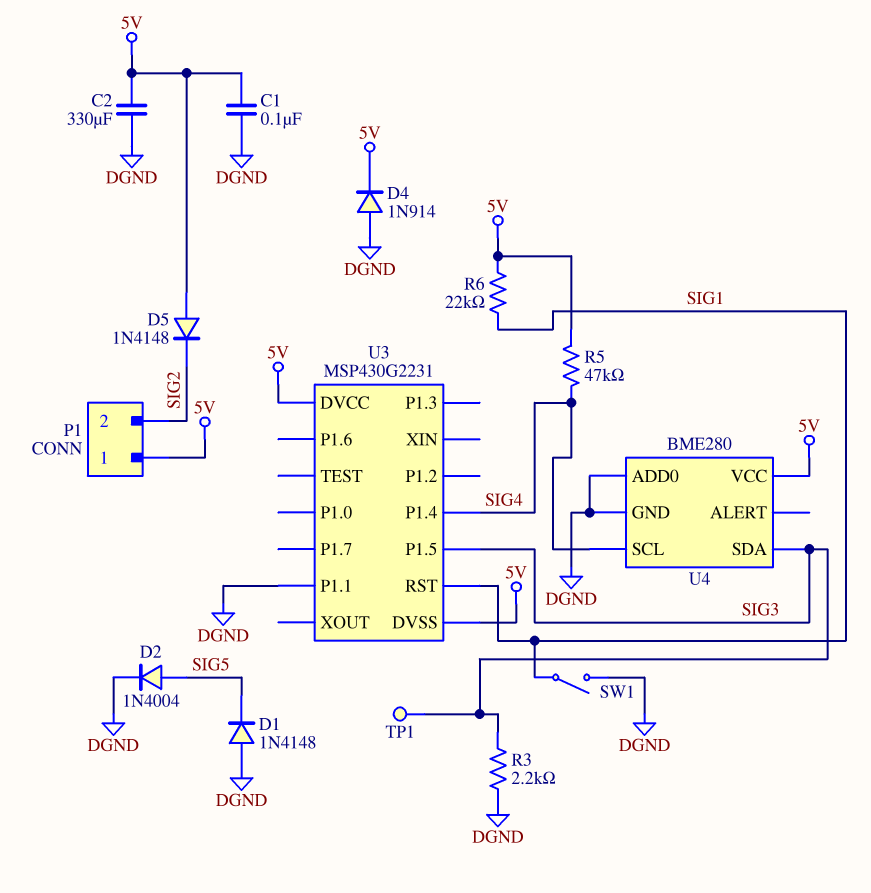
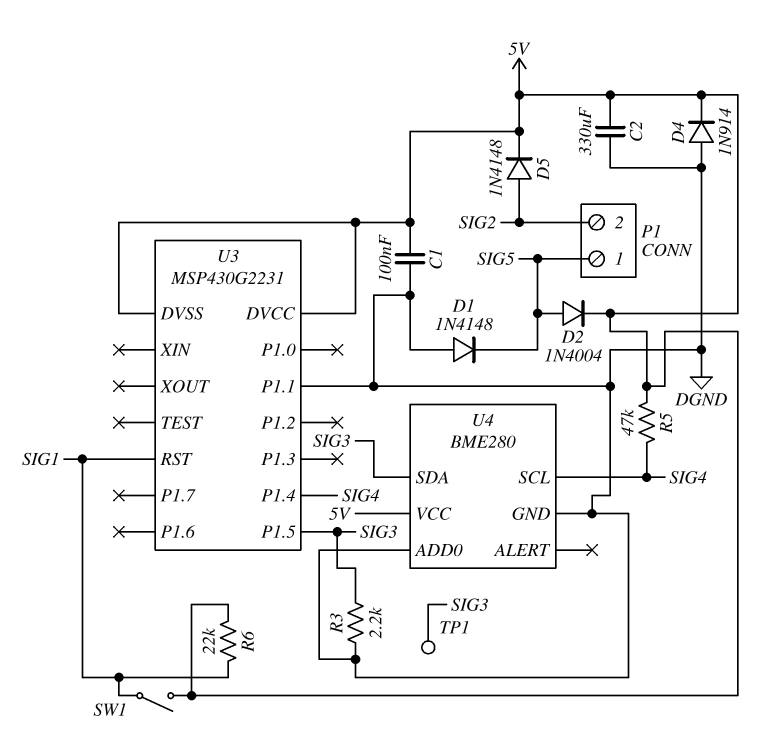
D2: diode 1N4004 (A SIG5, K DGND) -> diode 1N4004 (A SIG5, K 5V)
D5: diode 1N4148 (A 5V, K SIG2) -> diode 1N4148 (A SIG2, K 5V)
P1 pin 1: 5V -> SIG5
SW1: switch (DGND, SIG1) -> switch (5V, SIG1)

